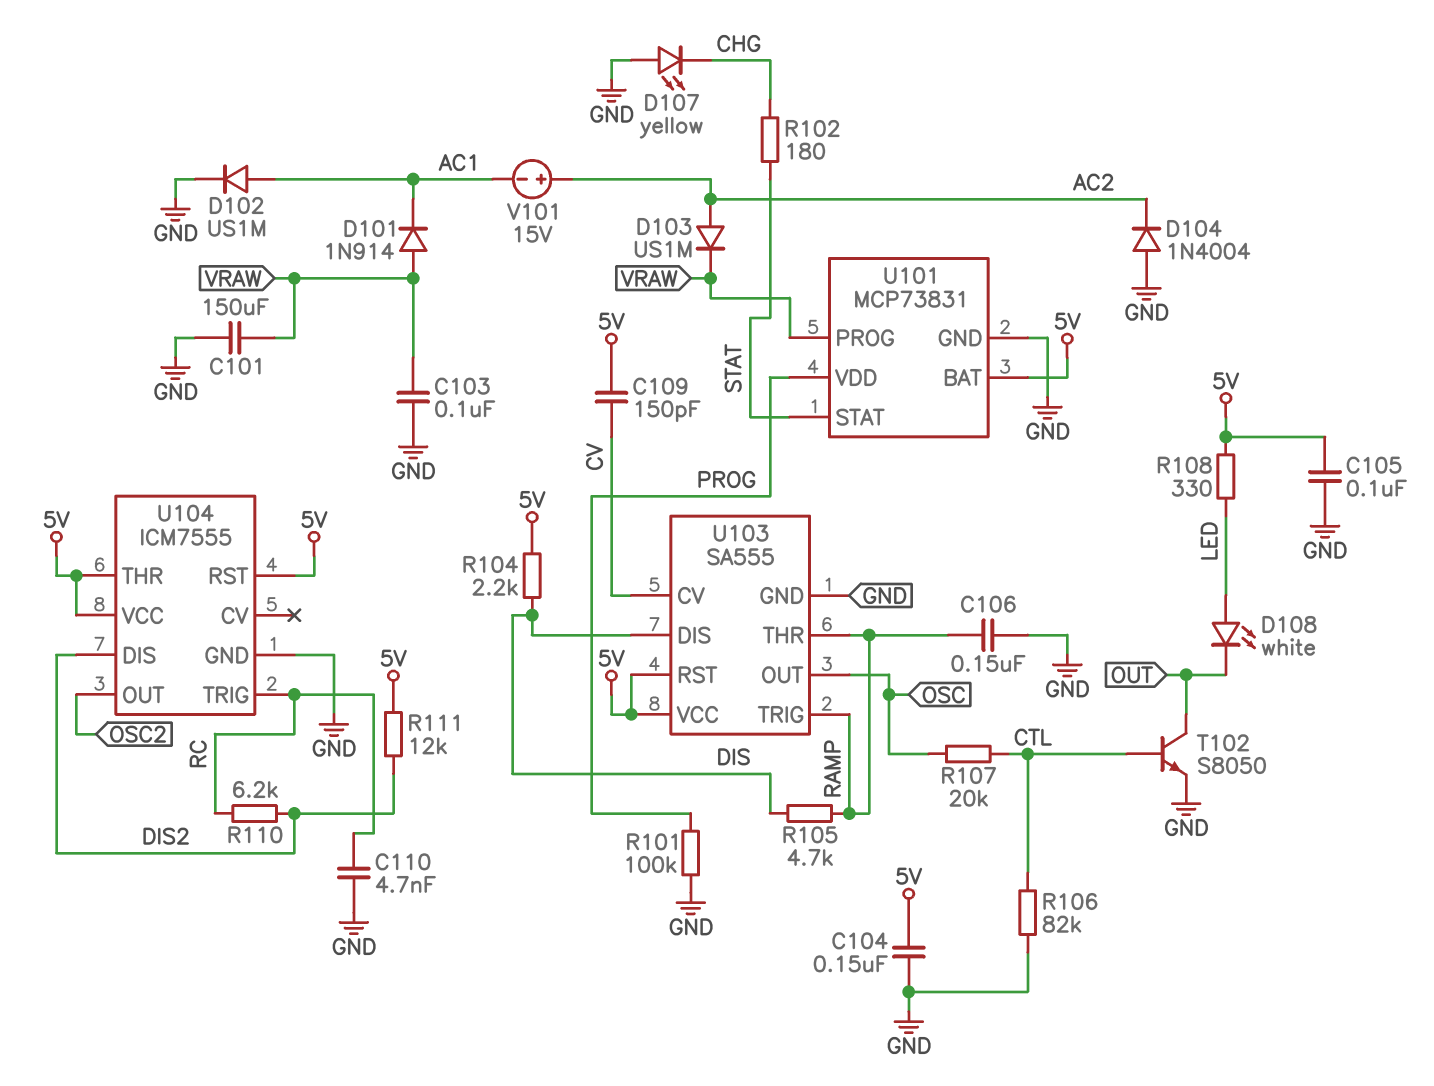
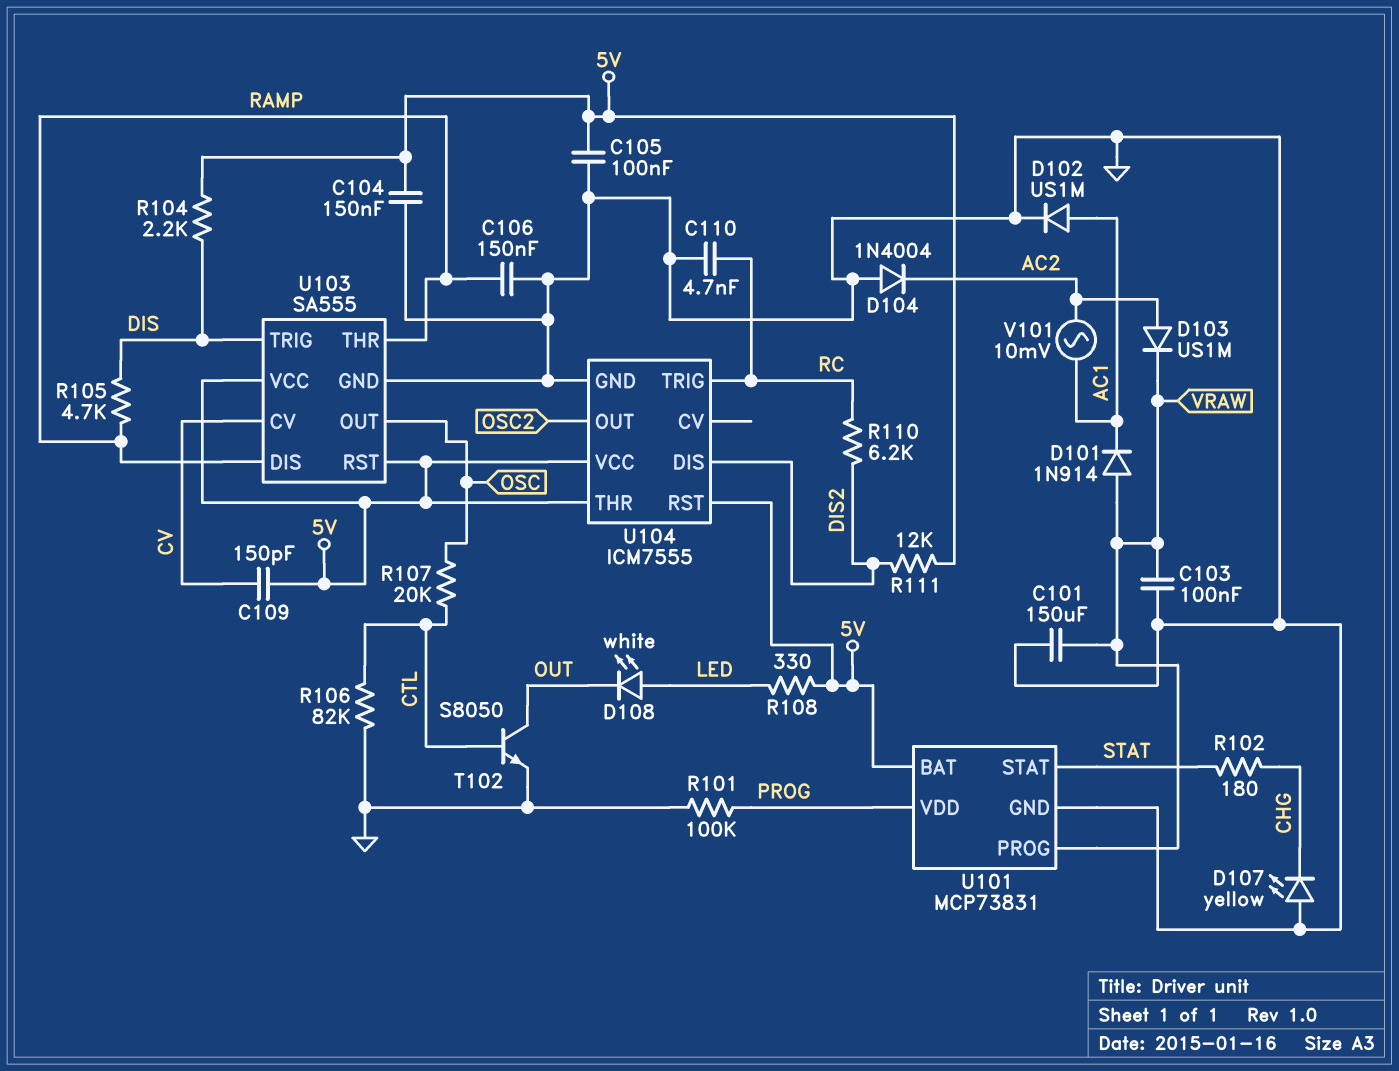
U103 pin DIS: DIS -> RAMP
U103 pin TRIG: RAMP -> DIS
V101: 15V (plus AC2, minus AC1) -> AC 10mV (AC1, AC2)

